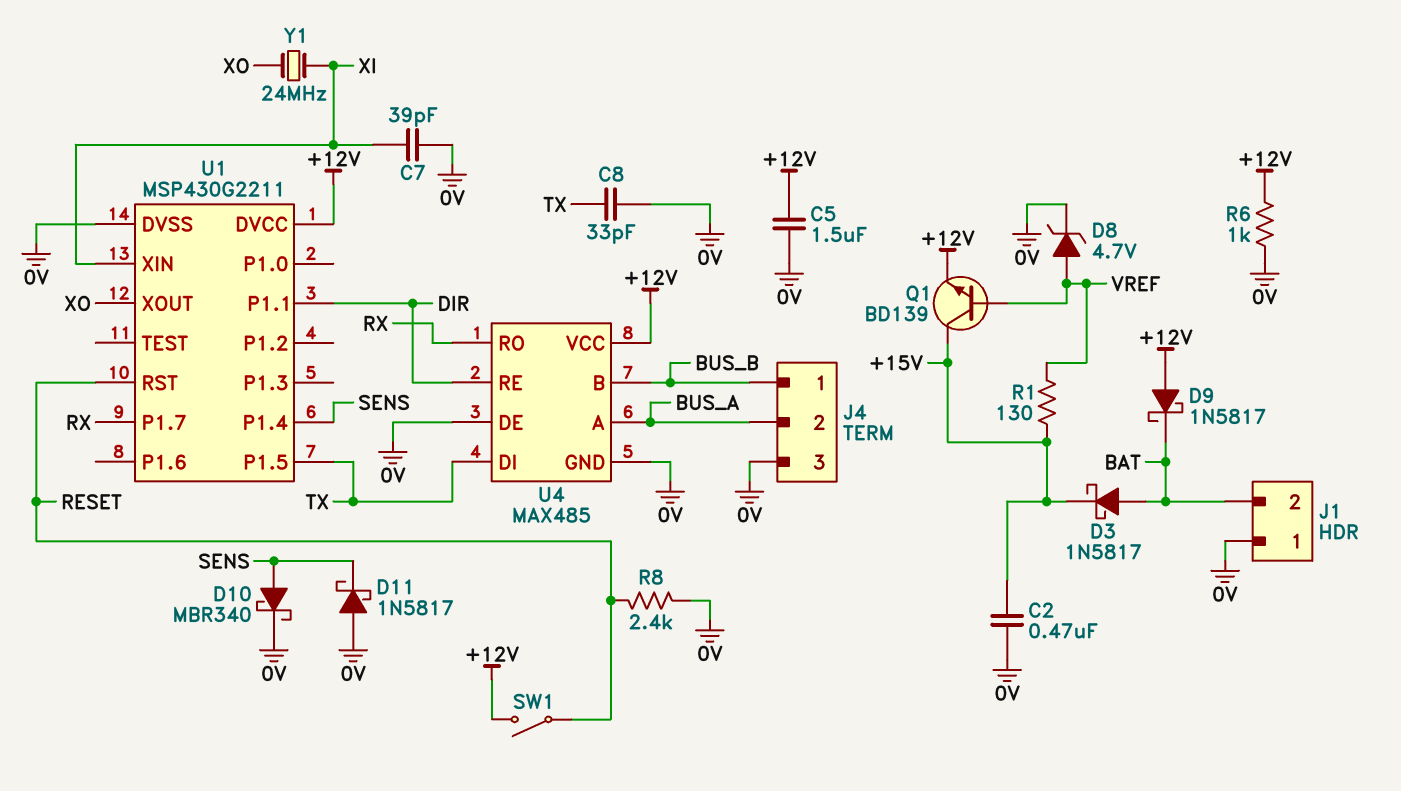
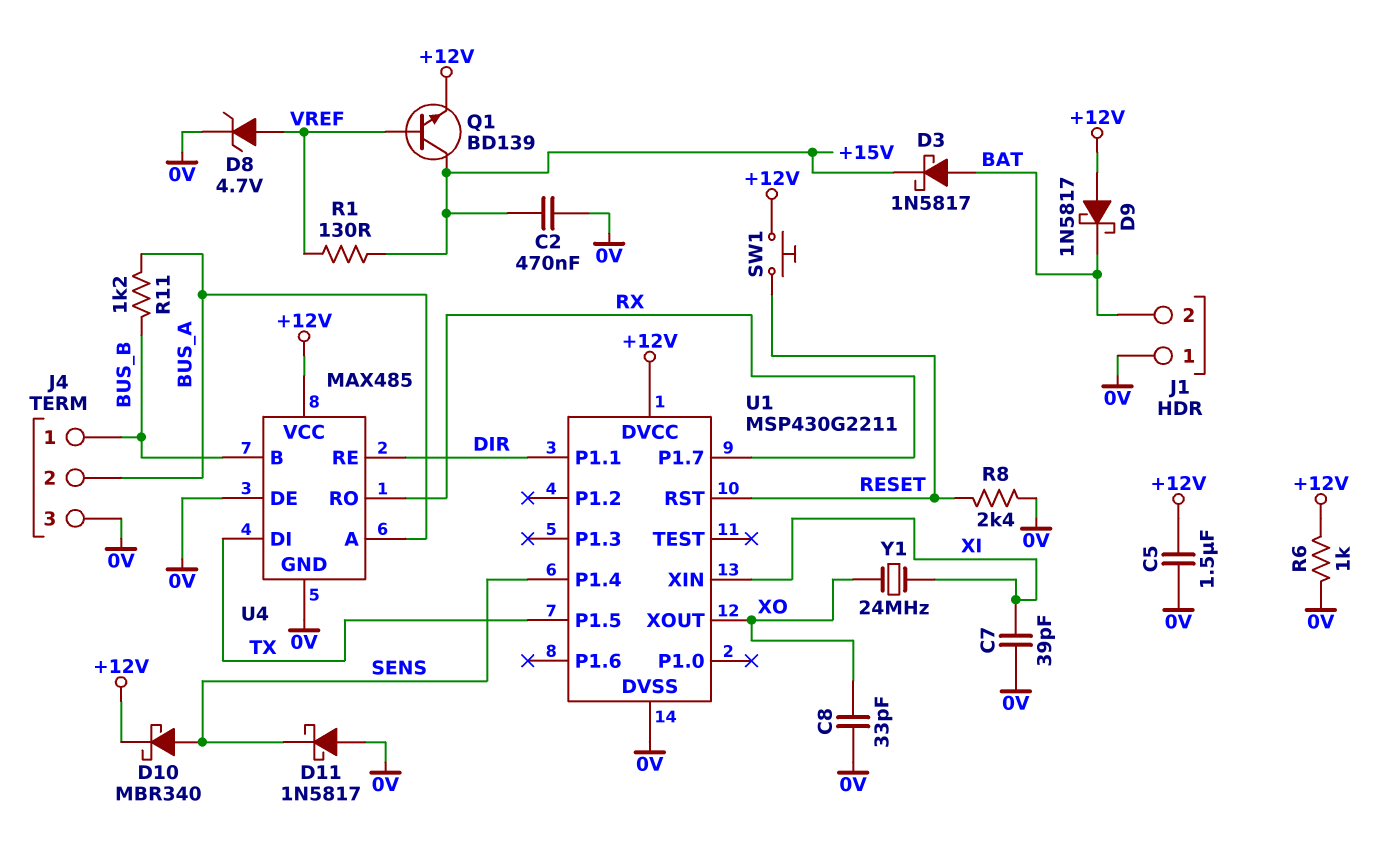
C8: 33pF (0V, TX) -> 33pF (0V, XO)
D10: schottky MBR340 (A SENS, K 0V) -> schottky MBR340 (A SENS, K +12V)
R11: none -> 1.2k (BUS_A, BUS_B)
SW1: switch (+12V, RESET) -> button (+12V, RESET)

